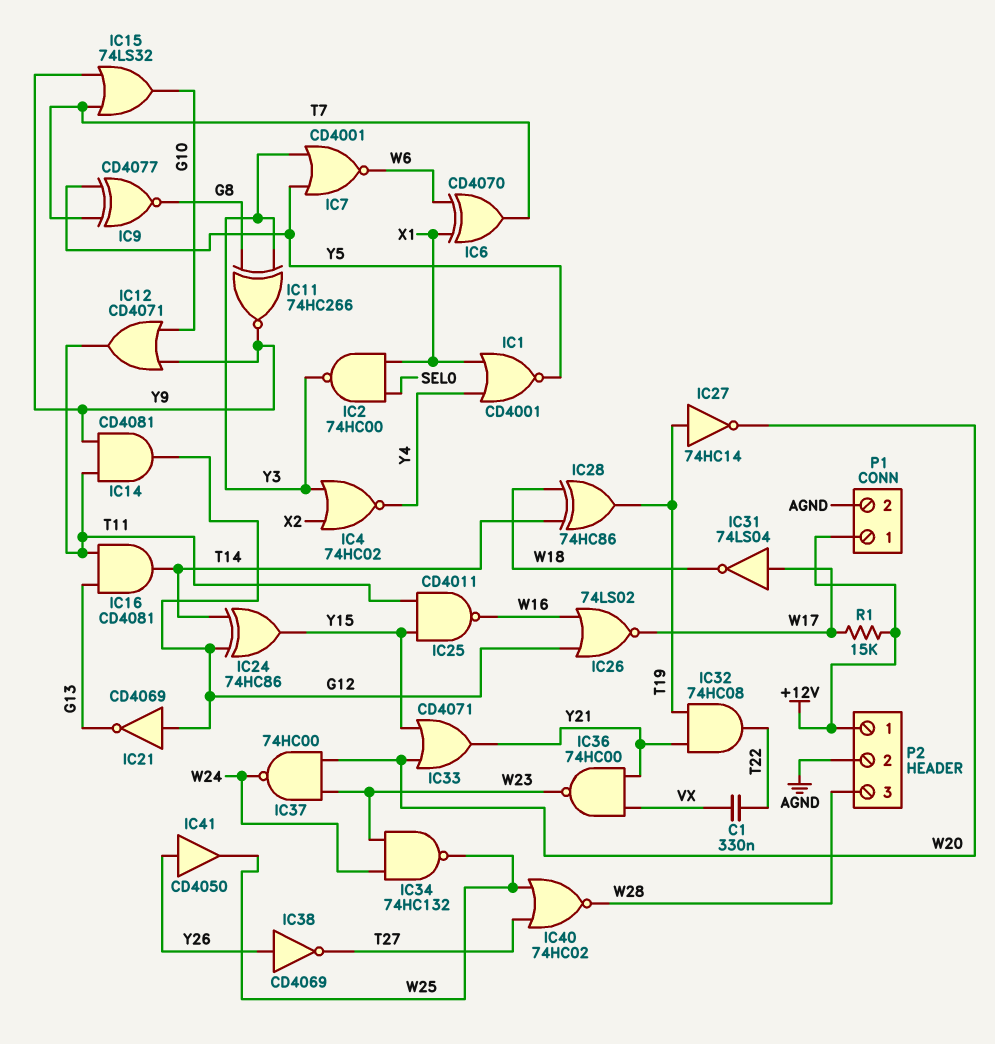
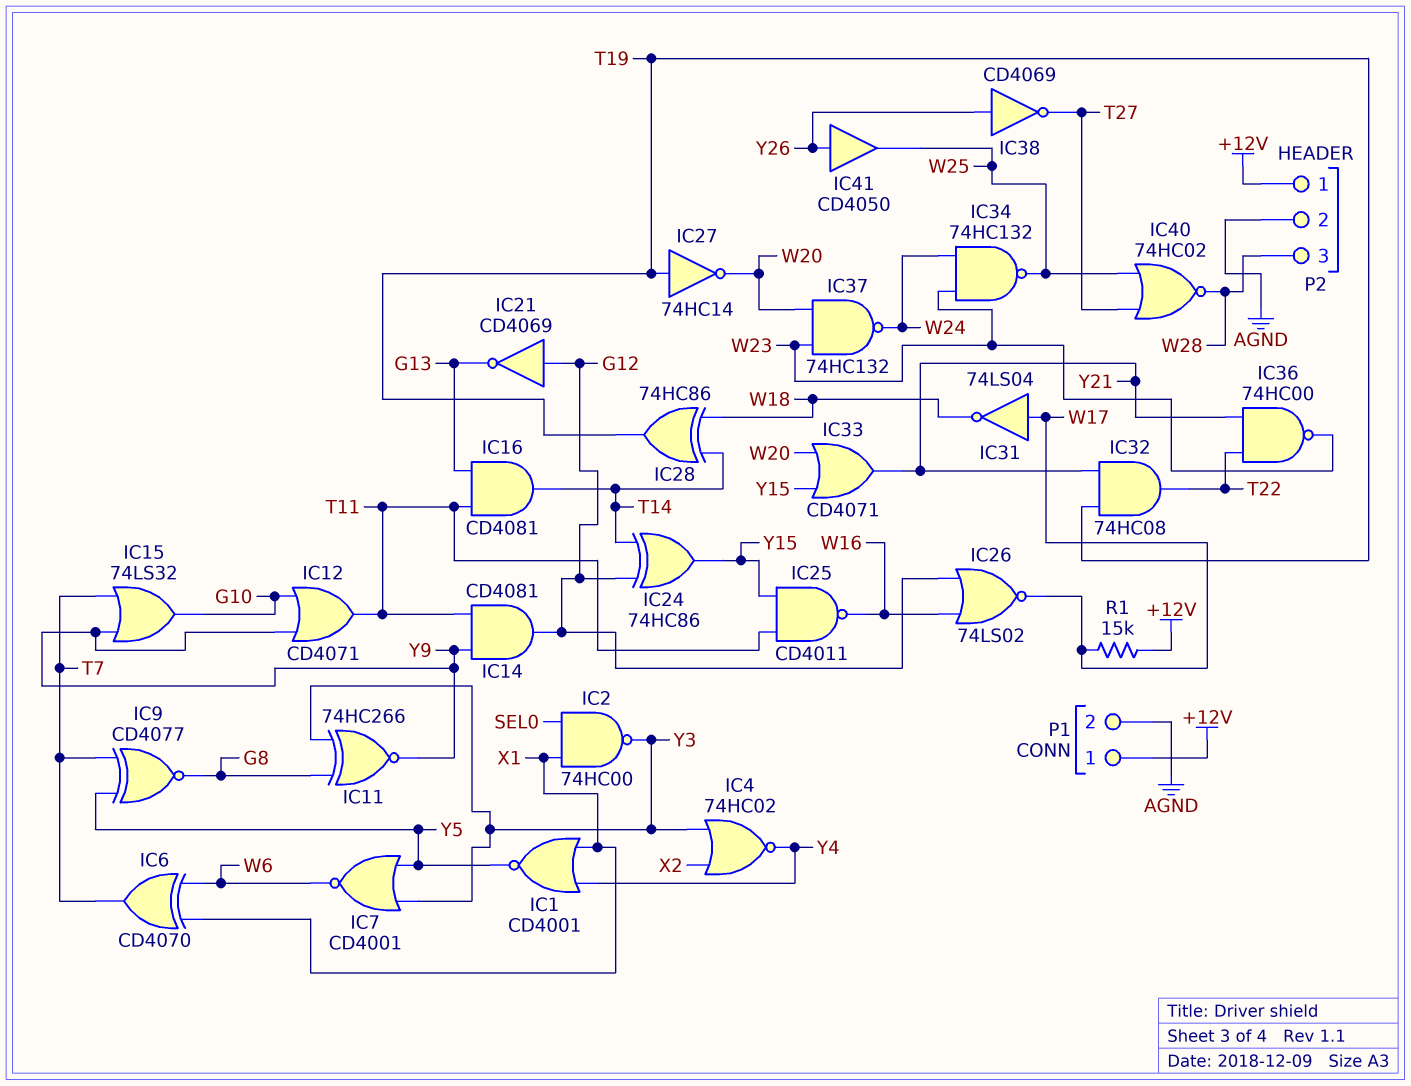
C1: 330nF (T22, VX) -> none
IC36: NAND 74HC00 (in VX, in Y21, out W23) -> NAND 74HC00 (in T22, in Y21, out W23)
IC37: NAND 74HC00 (in W20, in W23, out W24) -> NAND 74HC132 (in W20, in W23, out W24)

